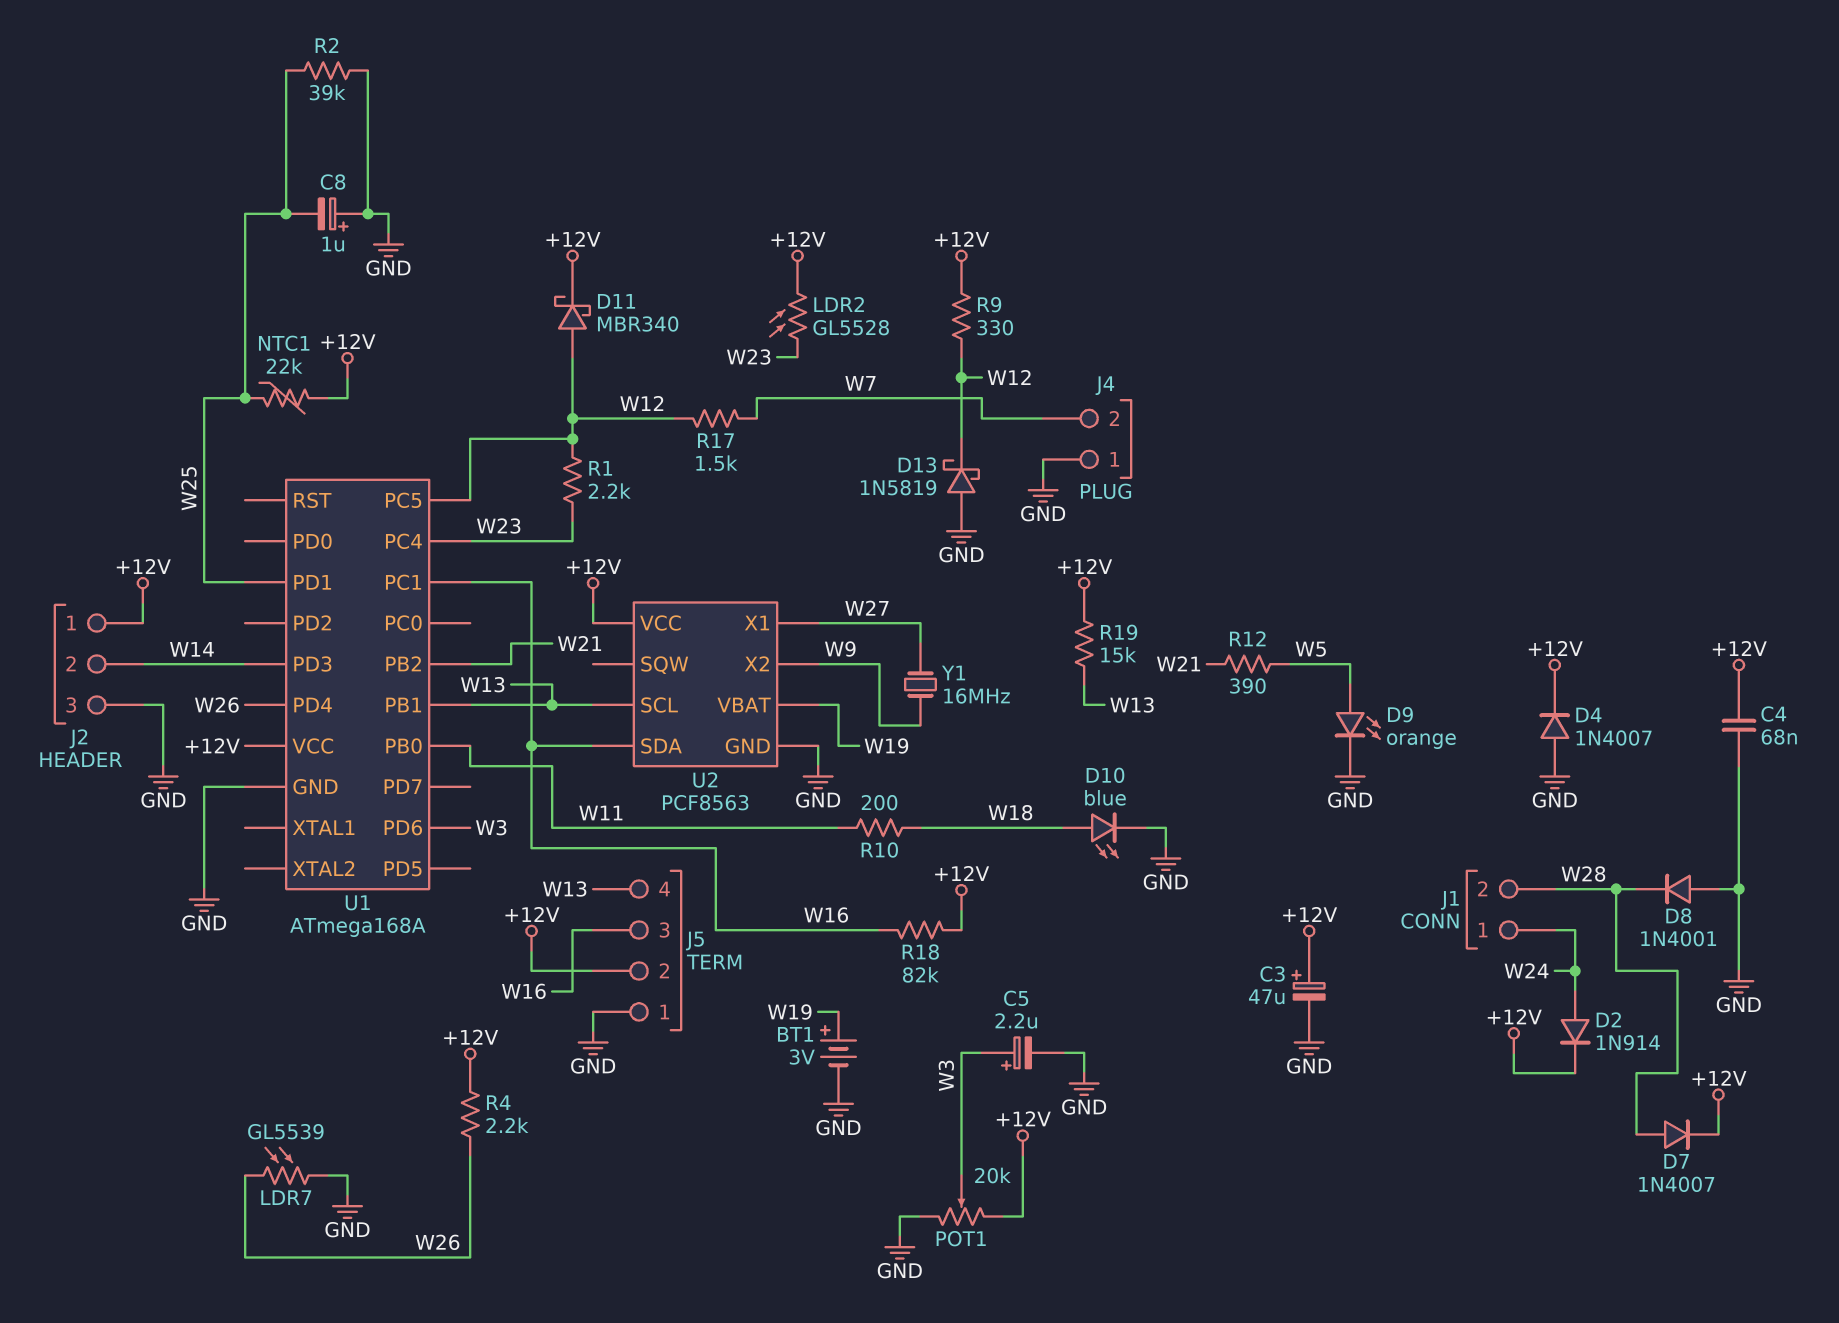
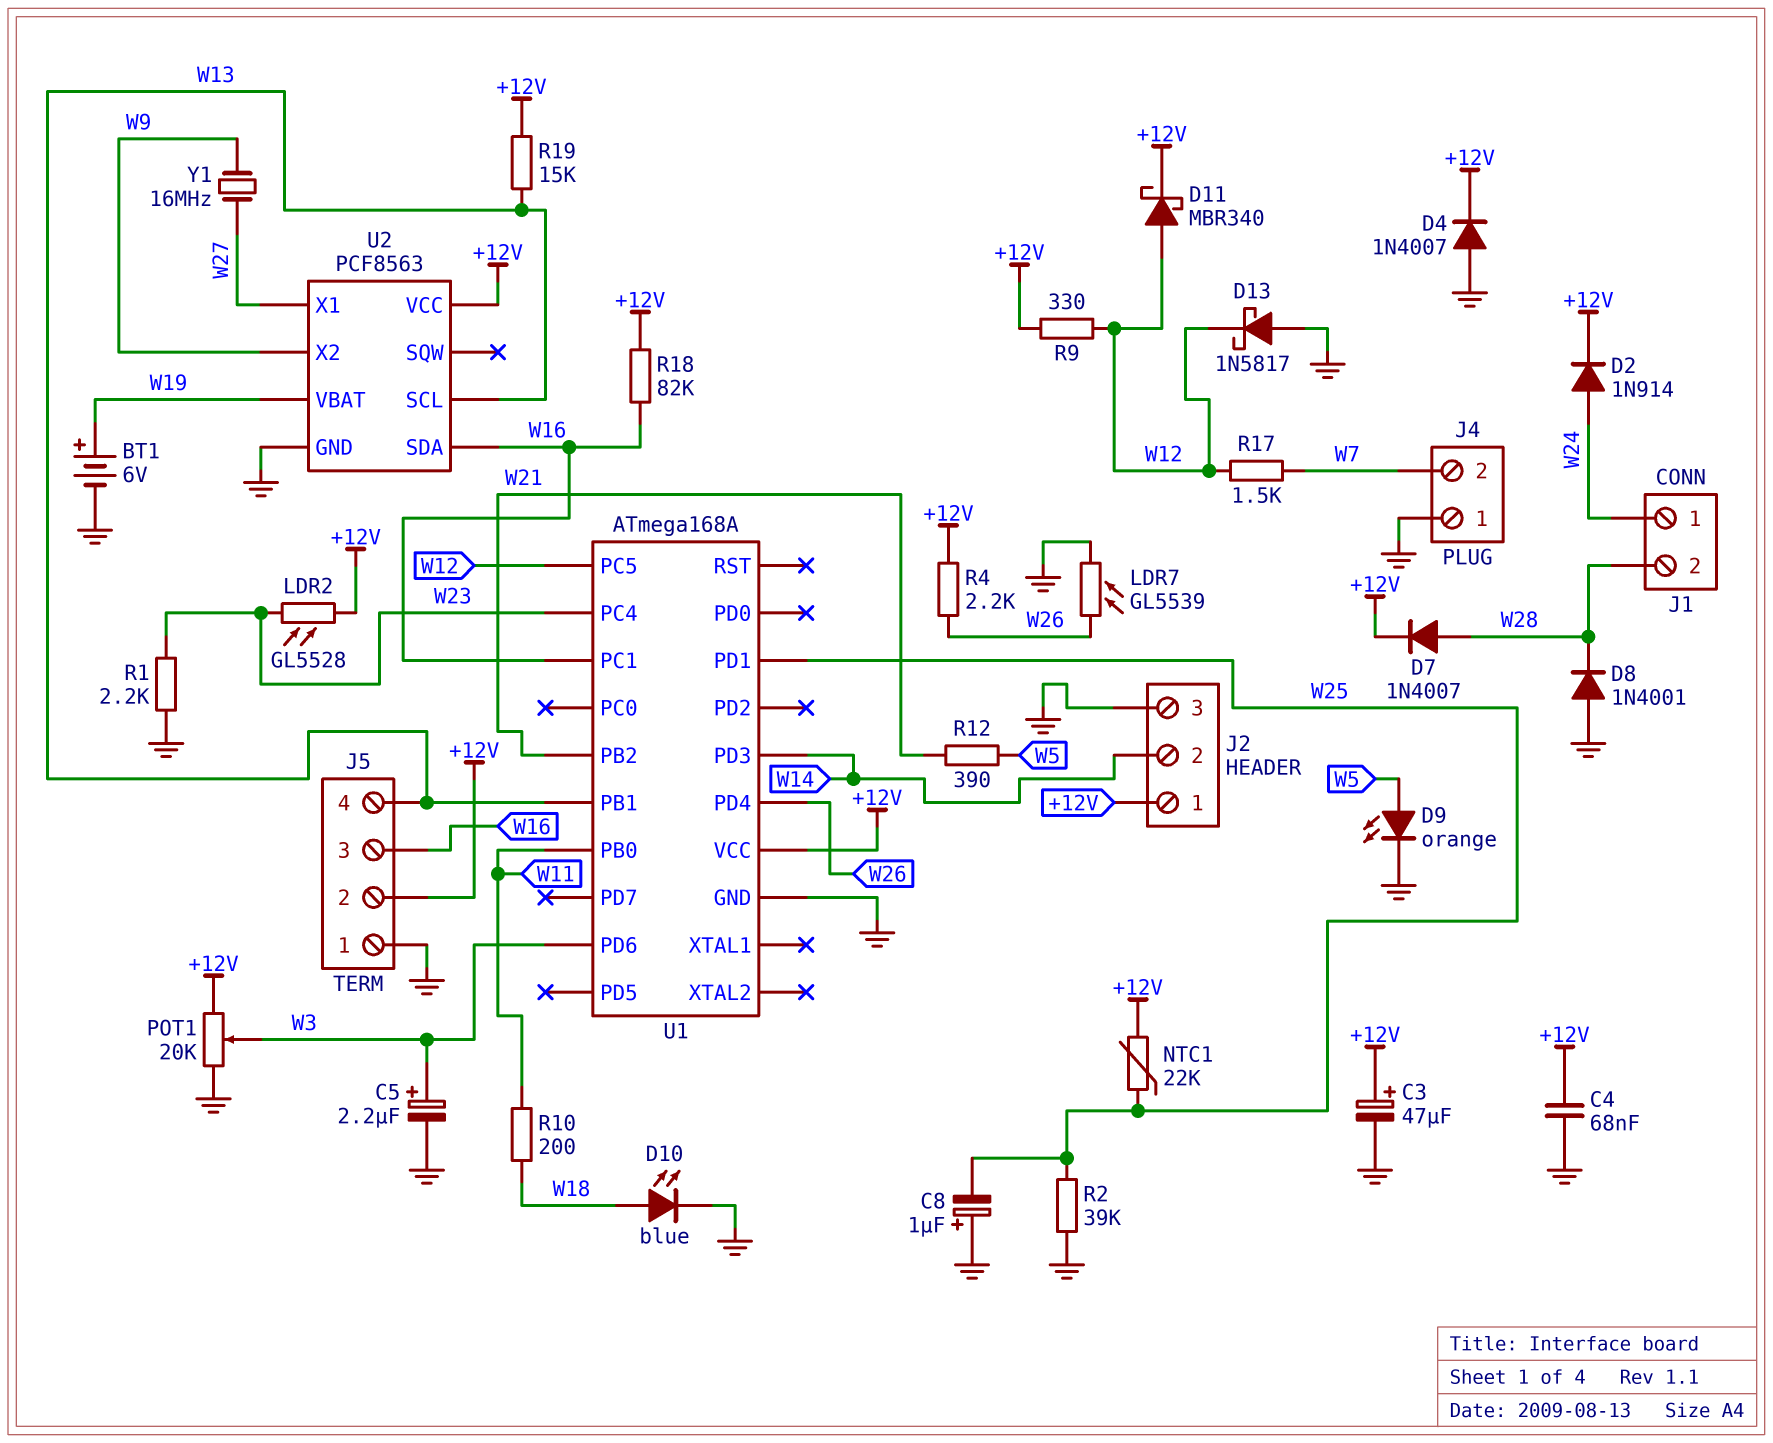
BT1: 3V (plus W19, minus GND) -> 6V (plus W19, minus GND)
D13: schottky 1N5819 (A GND, K W12) -> schottky 1N5817 (A GND, K W12)
R1: 2.2k (W12, W23) -> 2.2k (GND, W23)

